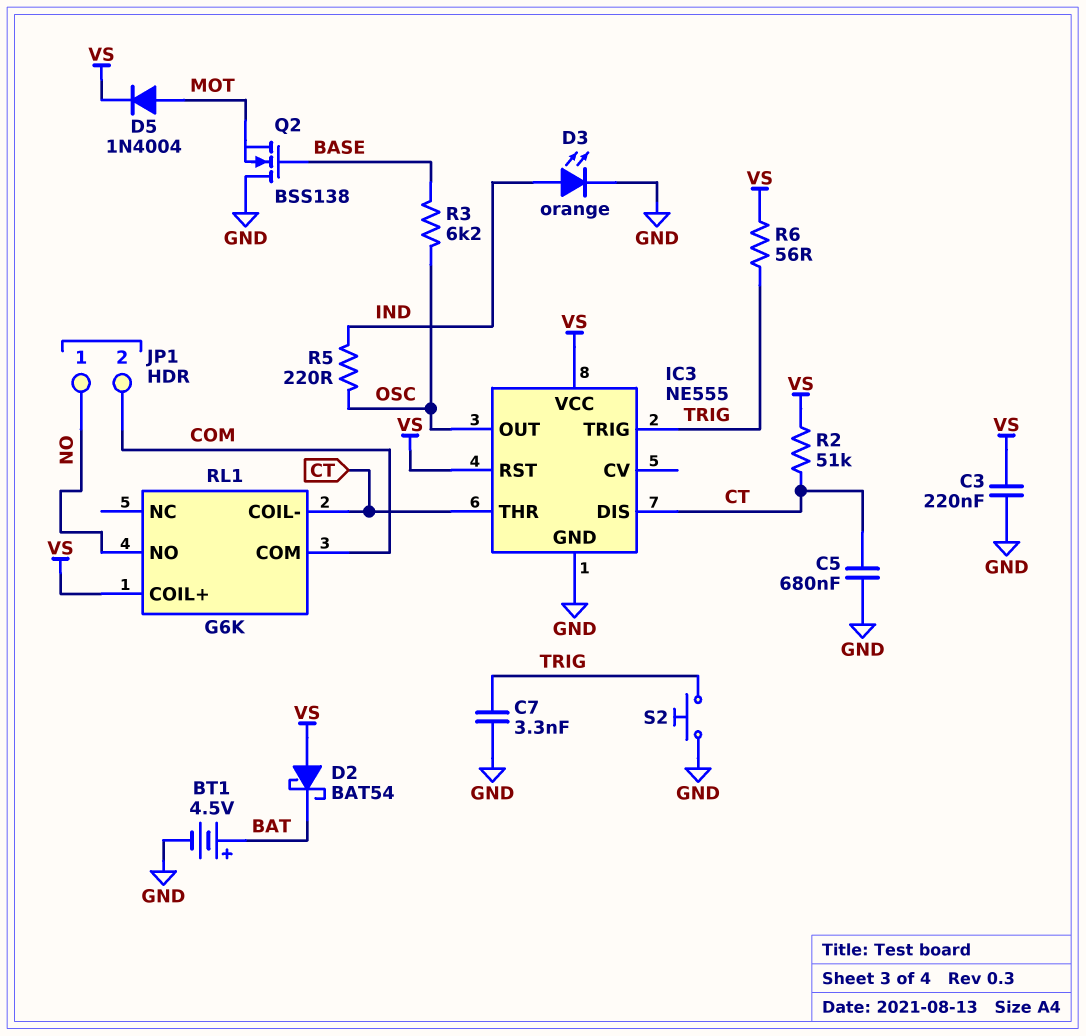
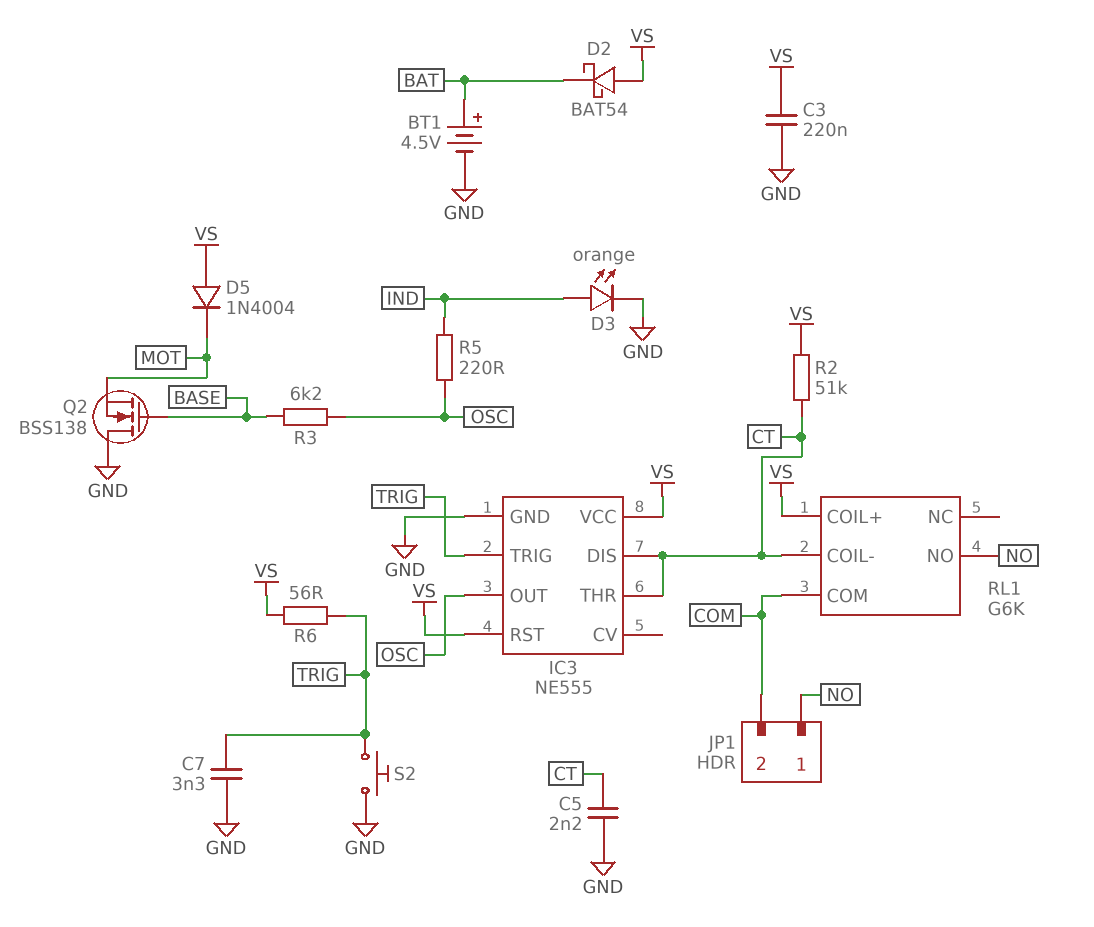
C5: 680nF (CT, GND) -> 2.2nF (CT, GND)
D5: diode 1N4004 (A MOT, K VS) -> diode 1N4004 (A VS, K MOT)

